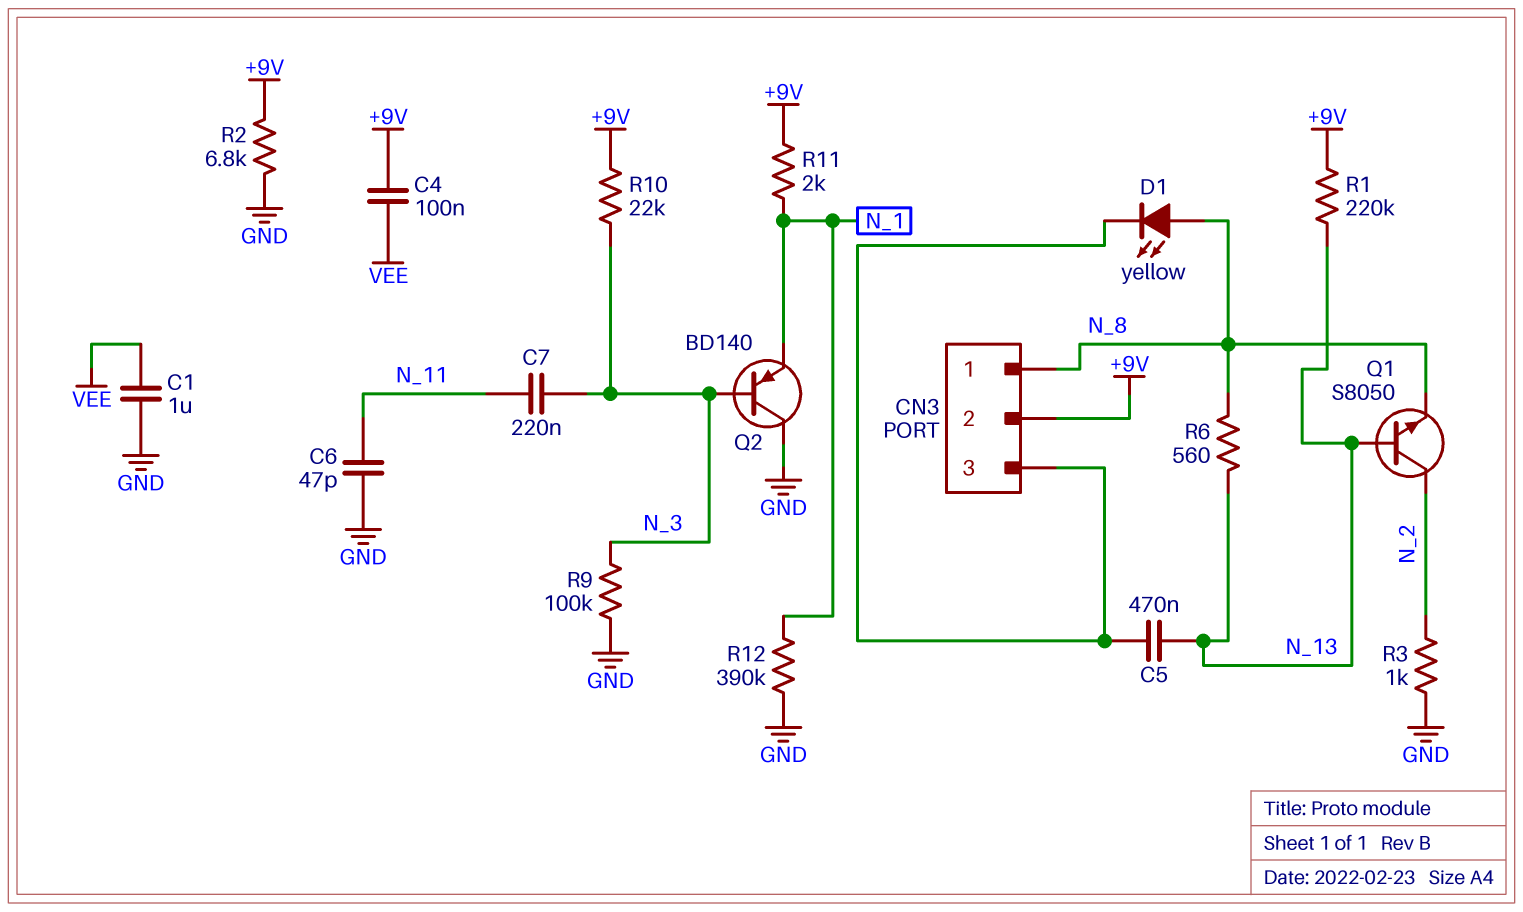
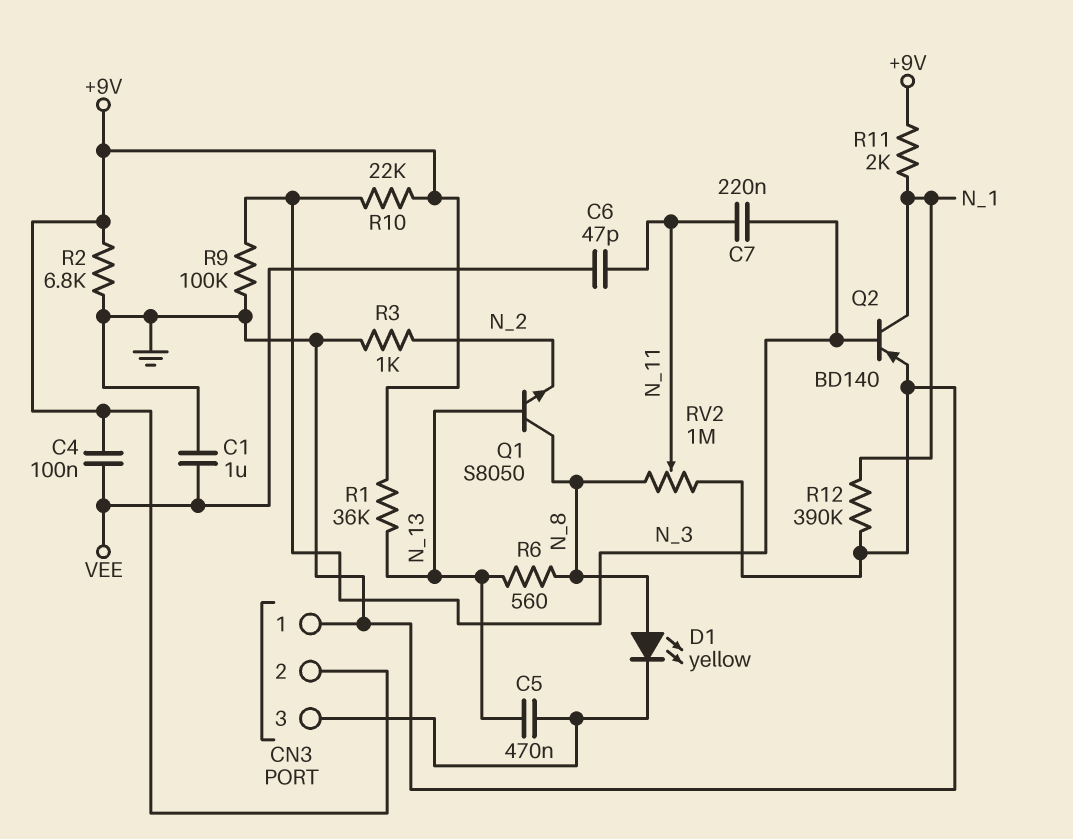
C6: 47pF (GND, N_11) -> 47pF (N_11, VEE)
CN3 pin 1: N_8 -> GND
Q1: NPN S8050 (B N_13, C N_2, E N_8) -> NPN S8050 (B N_13, C N_8, E N_2)
Q2: PNP BD140 (B N_3, C GND, E N_1) -> PNP BD140 (B N_3, C N_1, E GND)
R1: 220k (+9V, N_13) -> 36k (+9V, N_13)
RV2: none -> 1M (GND, N_8, wiper N_11)

